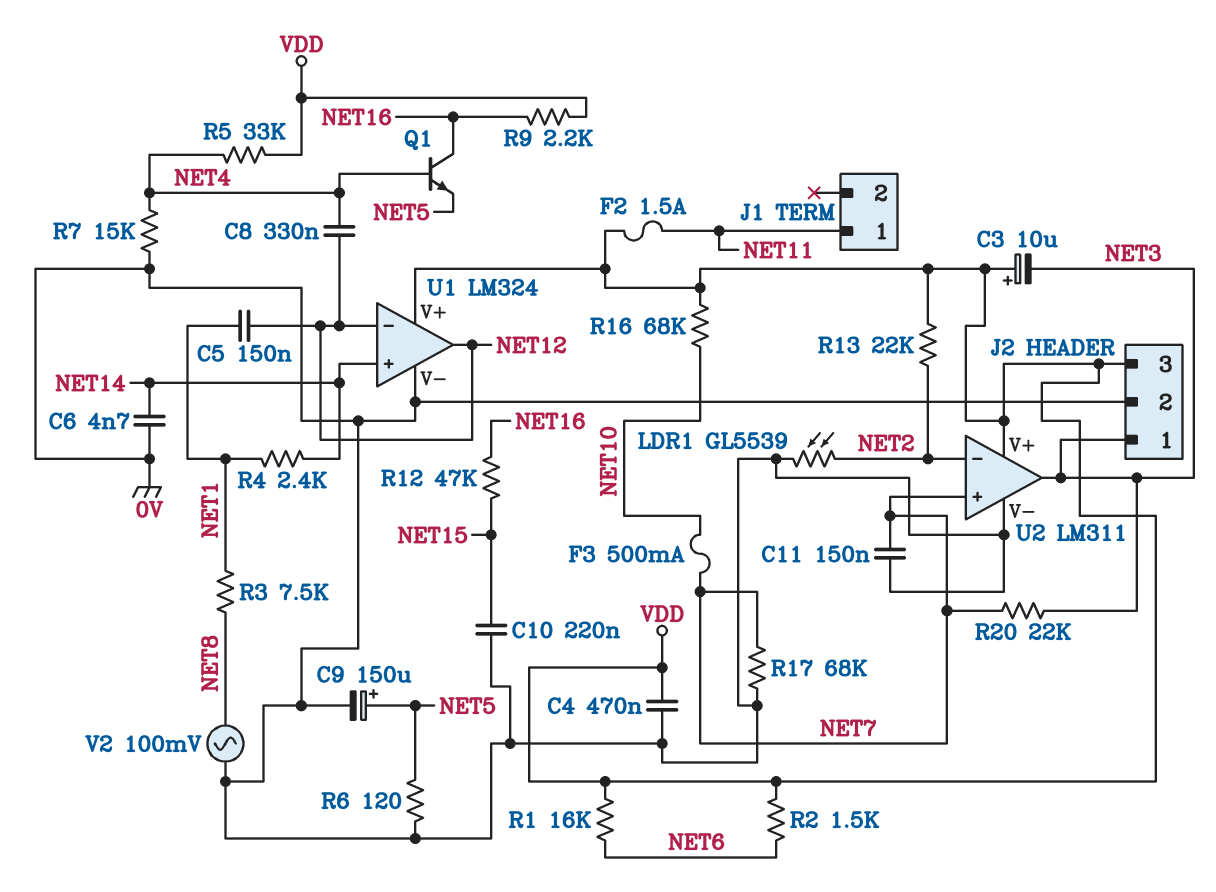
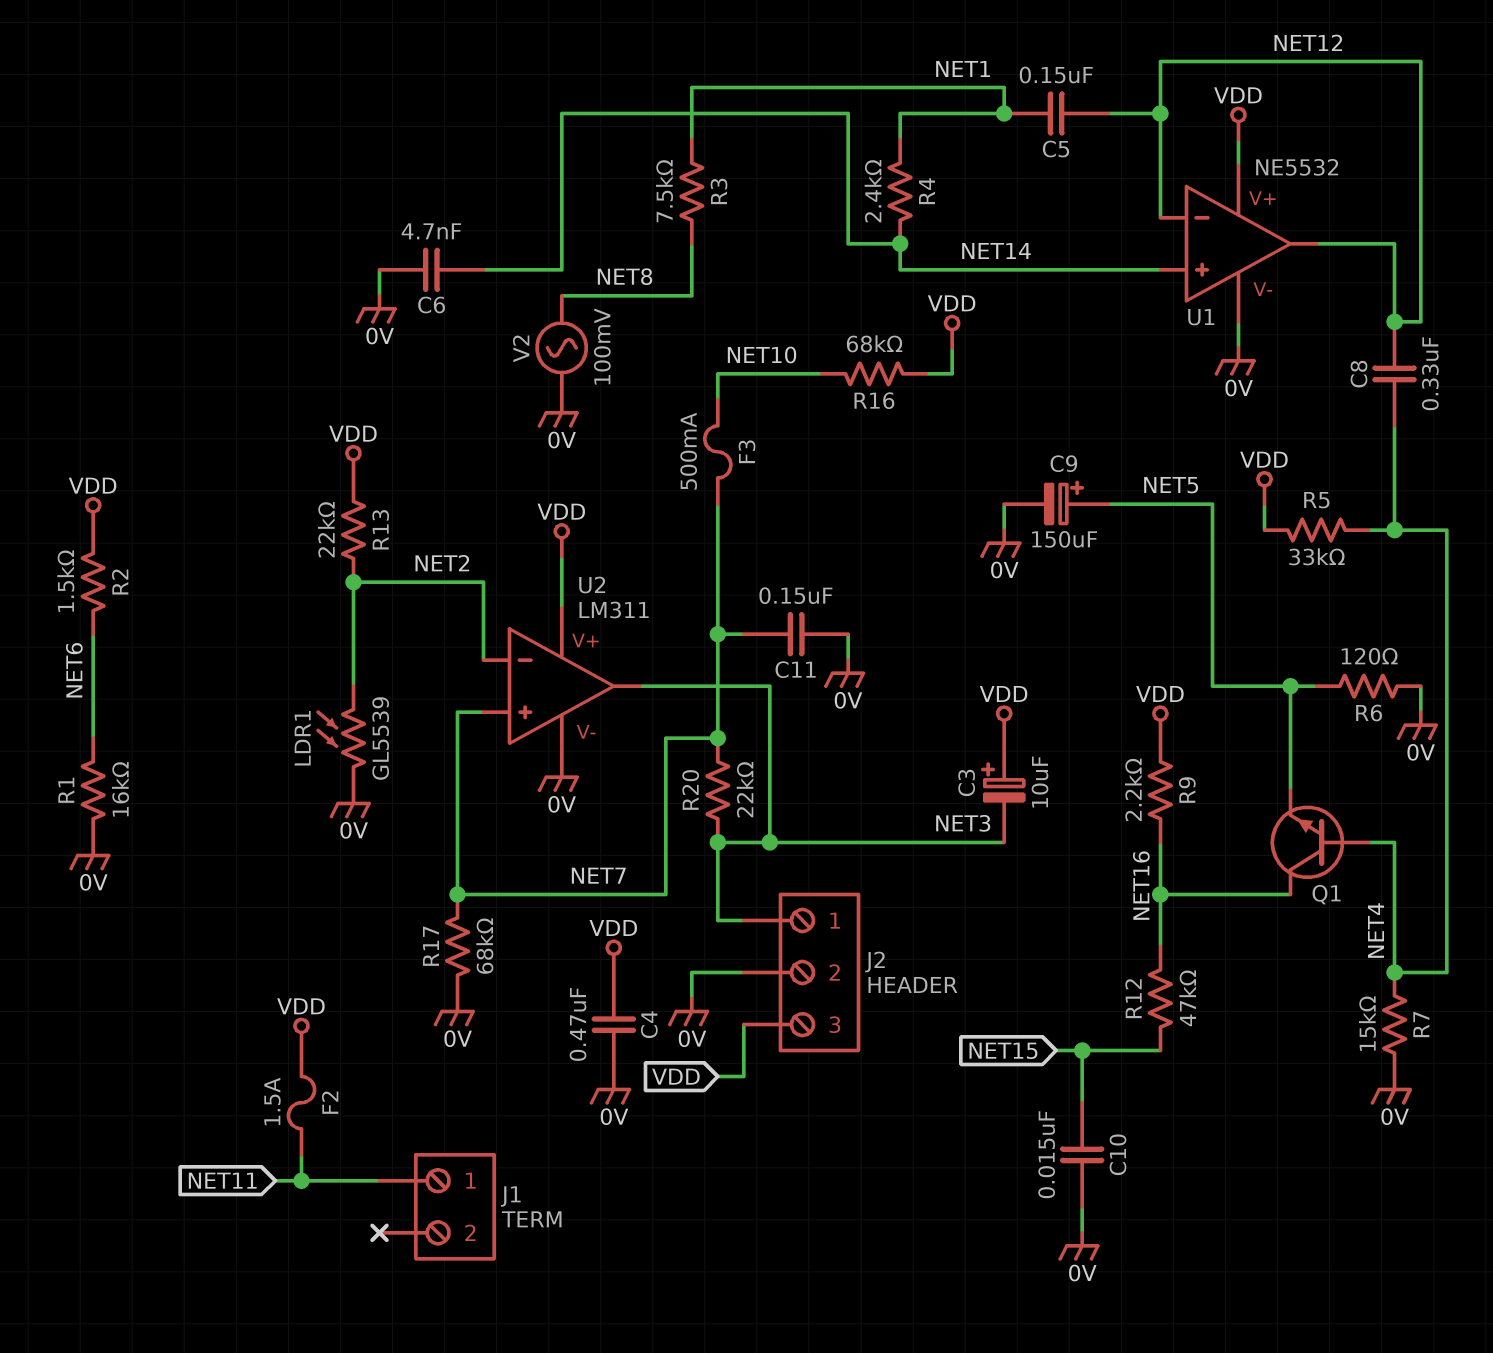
C10: 220nF (0V, NET15) -> 15nF (0V, NET15)
R1: 16k (NET6, VDD) -> 16k (0V, NET6)
U1: LM324 -> NE5532

